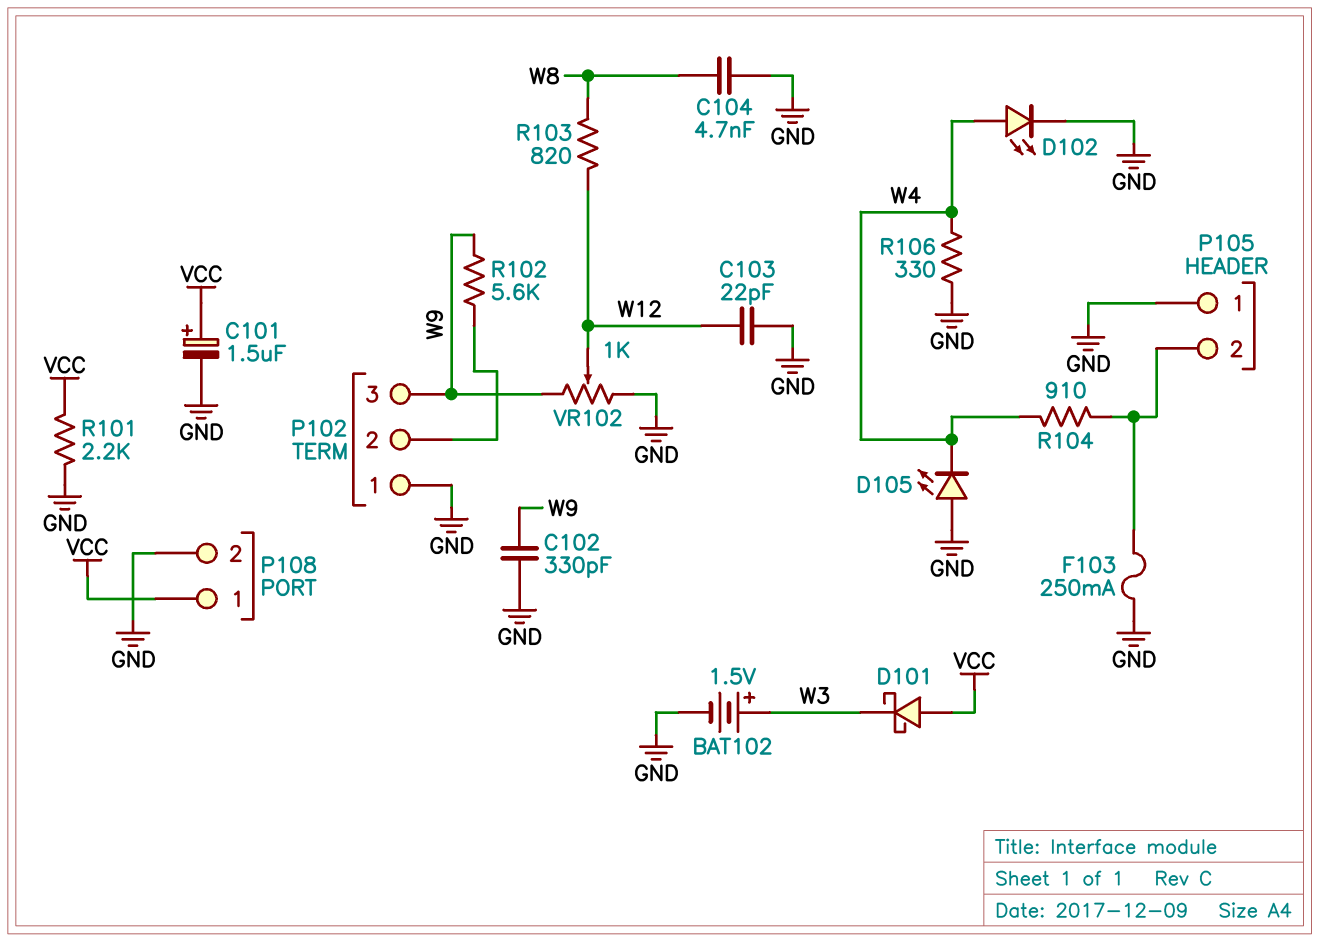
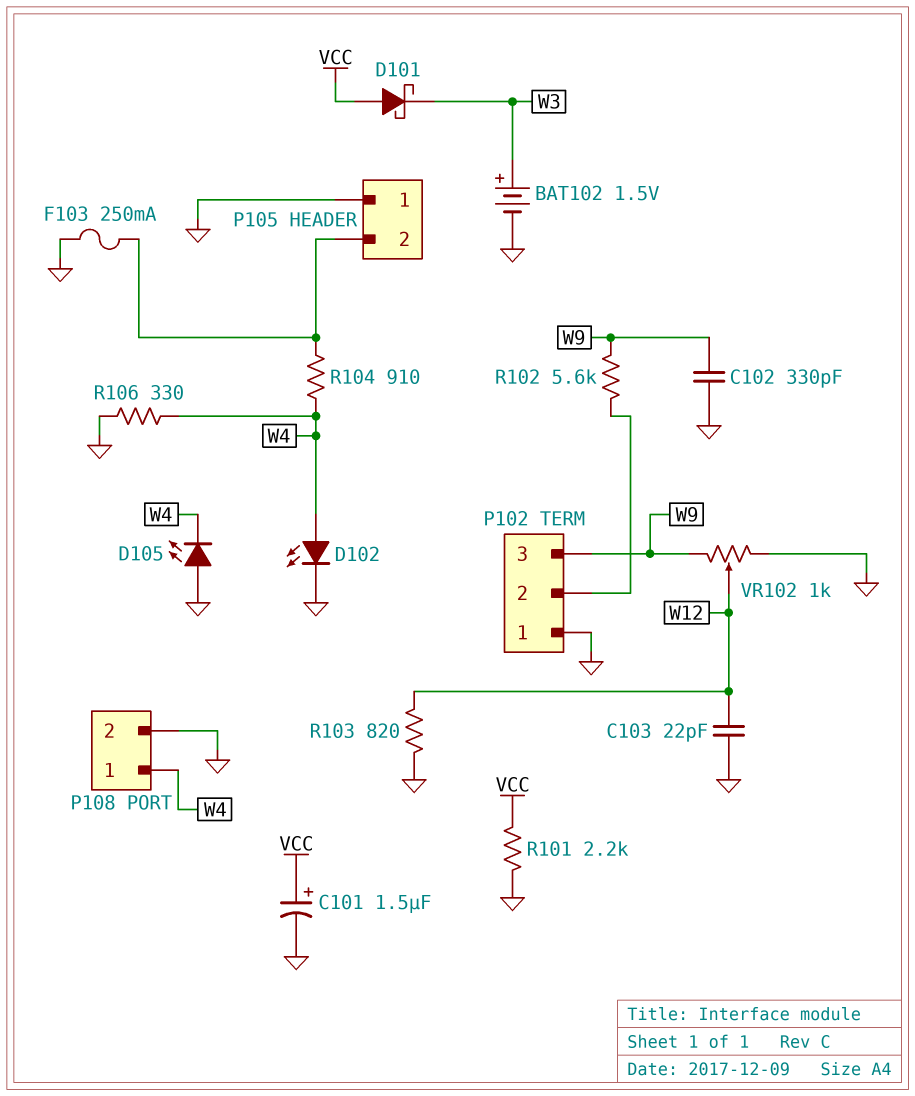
C104: 4.7nF (GND, W8) -> none
P108 pin 1: VCC -> W4
R103: 820 (W8, W12) -> 820 (GND, W12)

